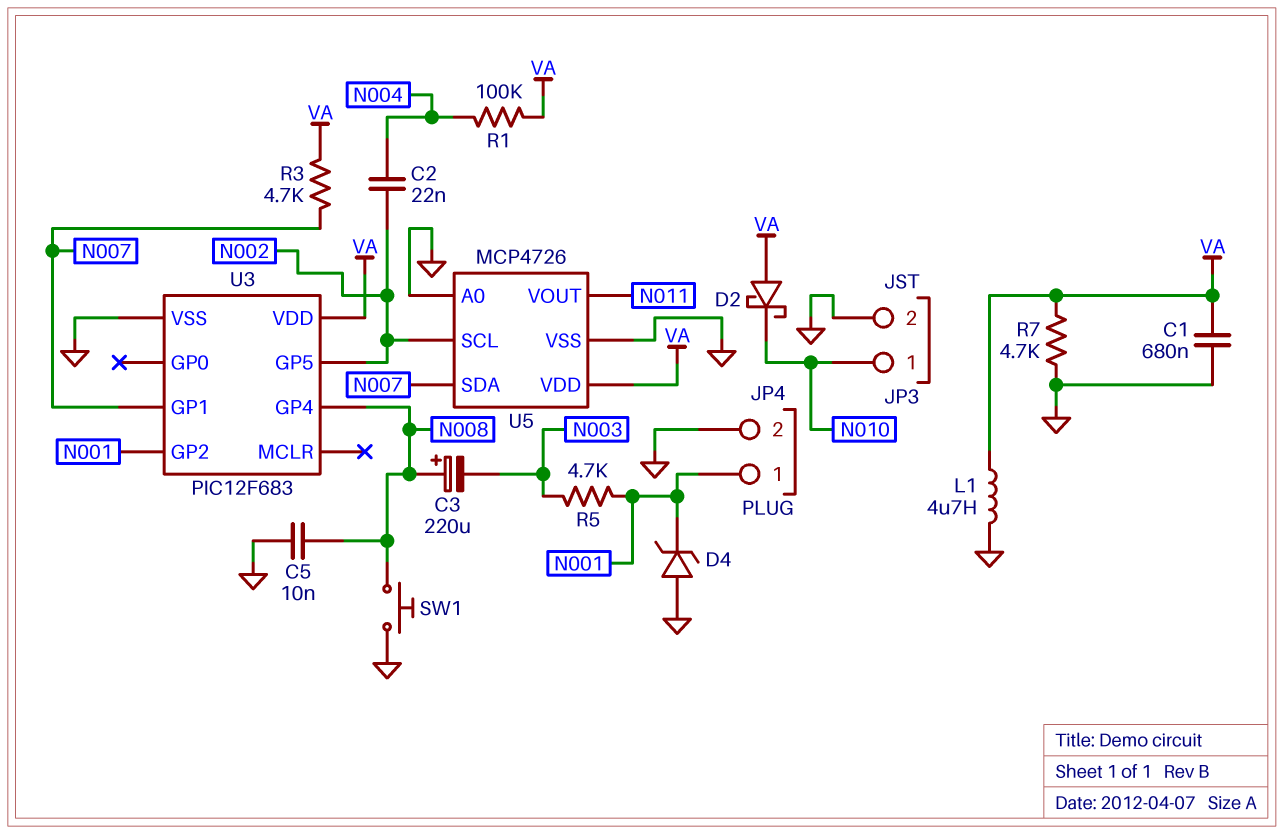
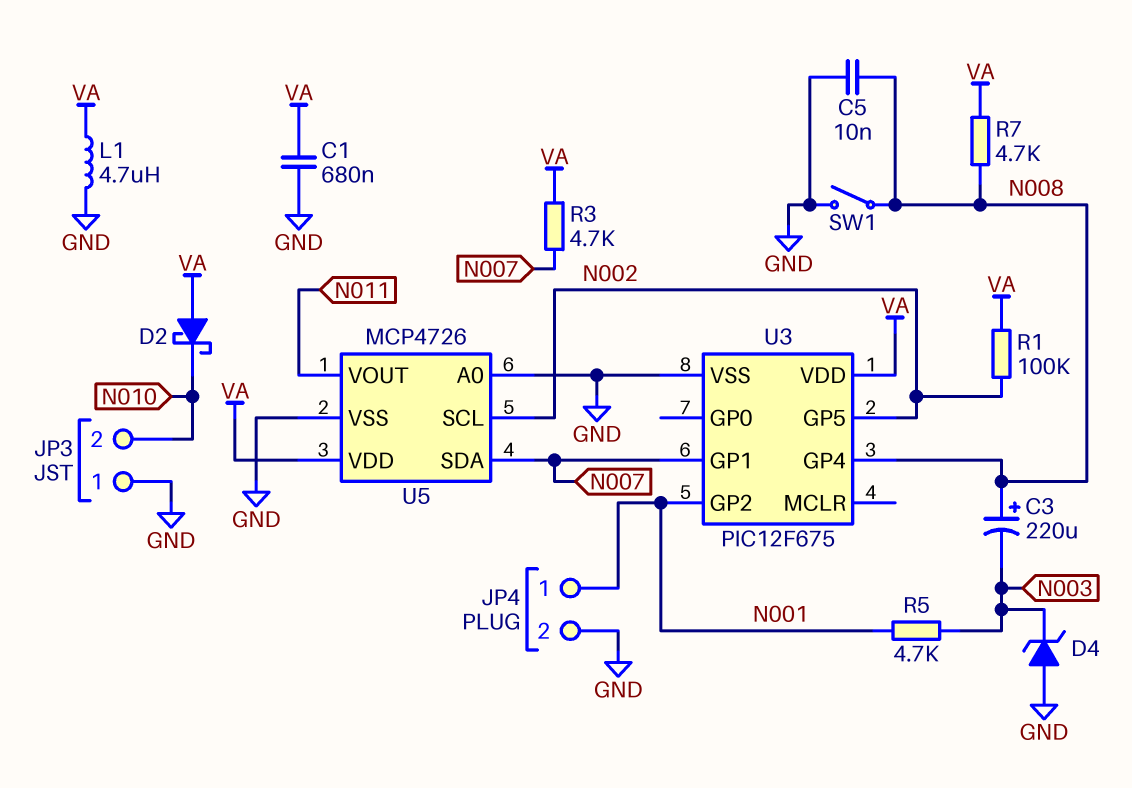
C2: 22nF (N002, N004) -> none
D4: zener (A GND, K N001) -> zener (A GND, K N003)
JP3 pin 1: N010 -> GND
JP3 pin 2: GND -> N010
R1: 100k (N004, VA) -> 100k (N002, VA)
R7: 4.7k (GND, VA) -> 4.7k (N008, VA)
SW1: button (GND, N008) -> switch (GND, N008)
U3: PIC12F683 -> PIC12F675

